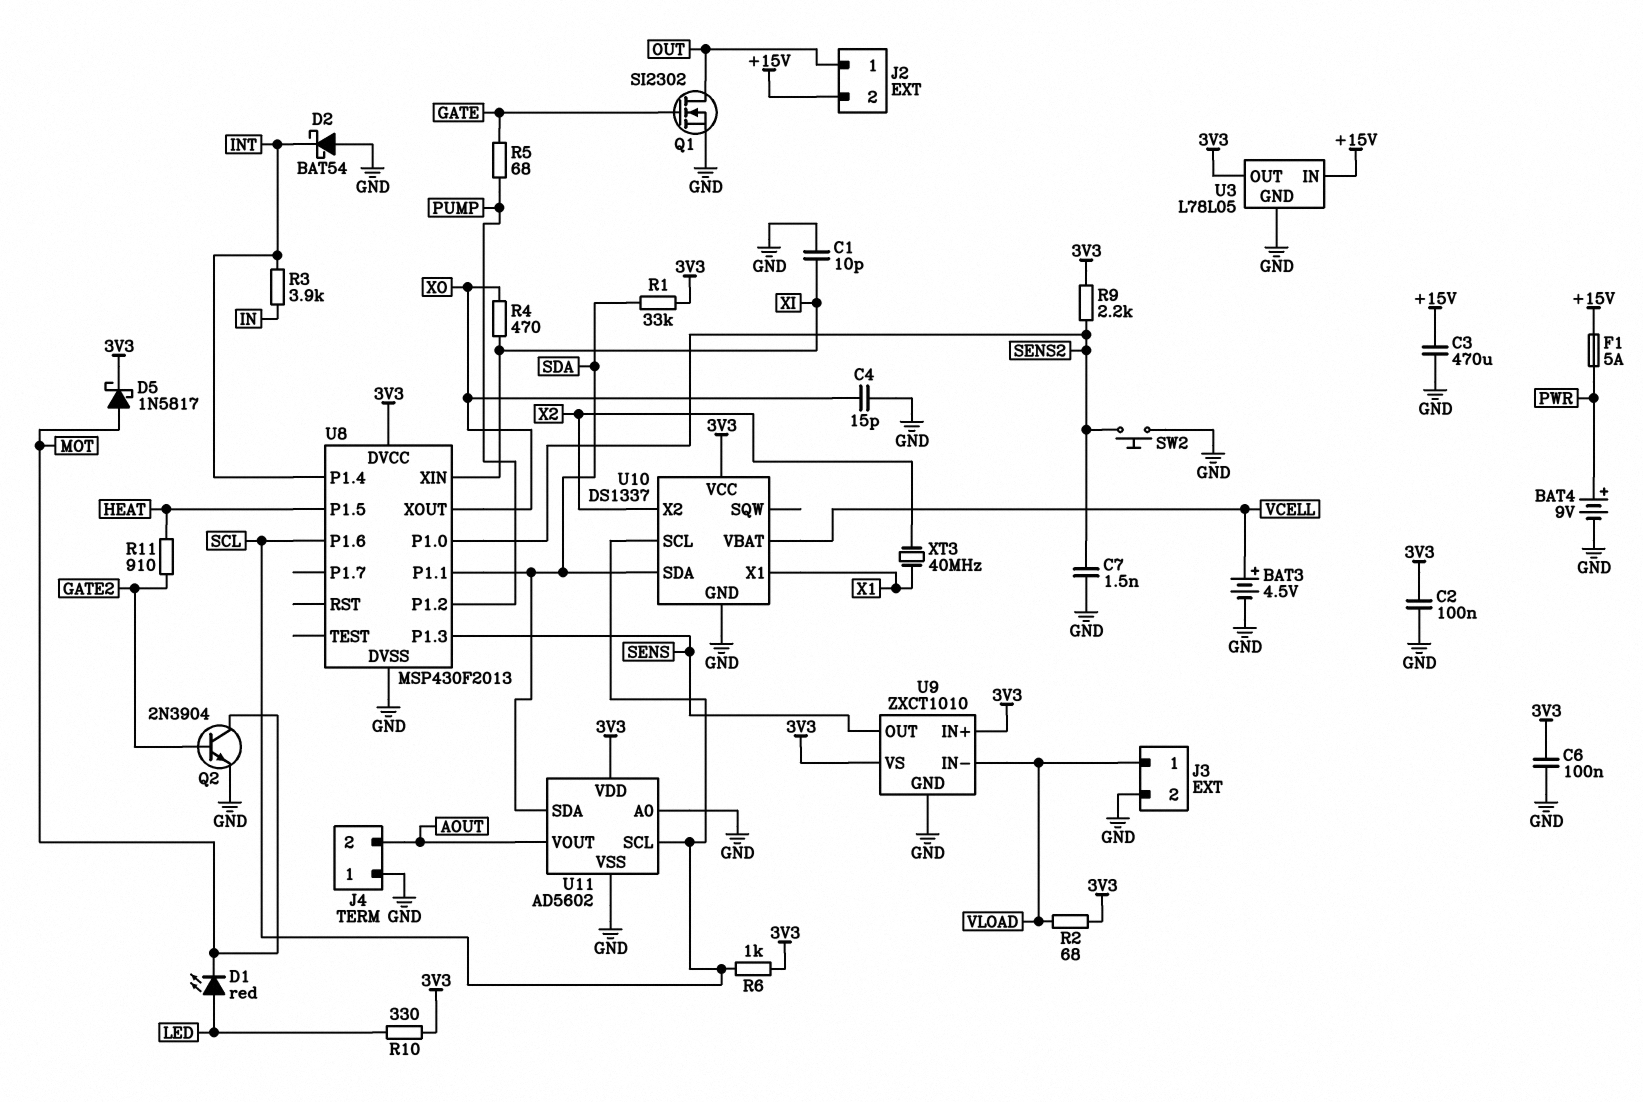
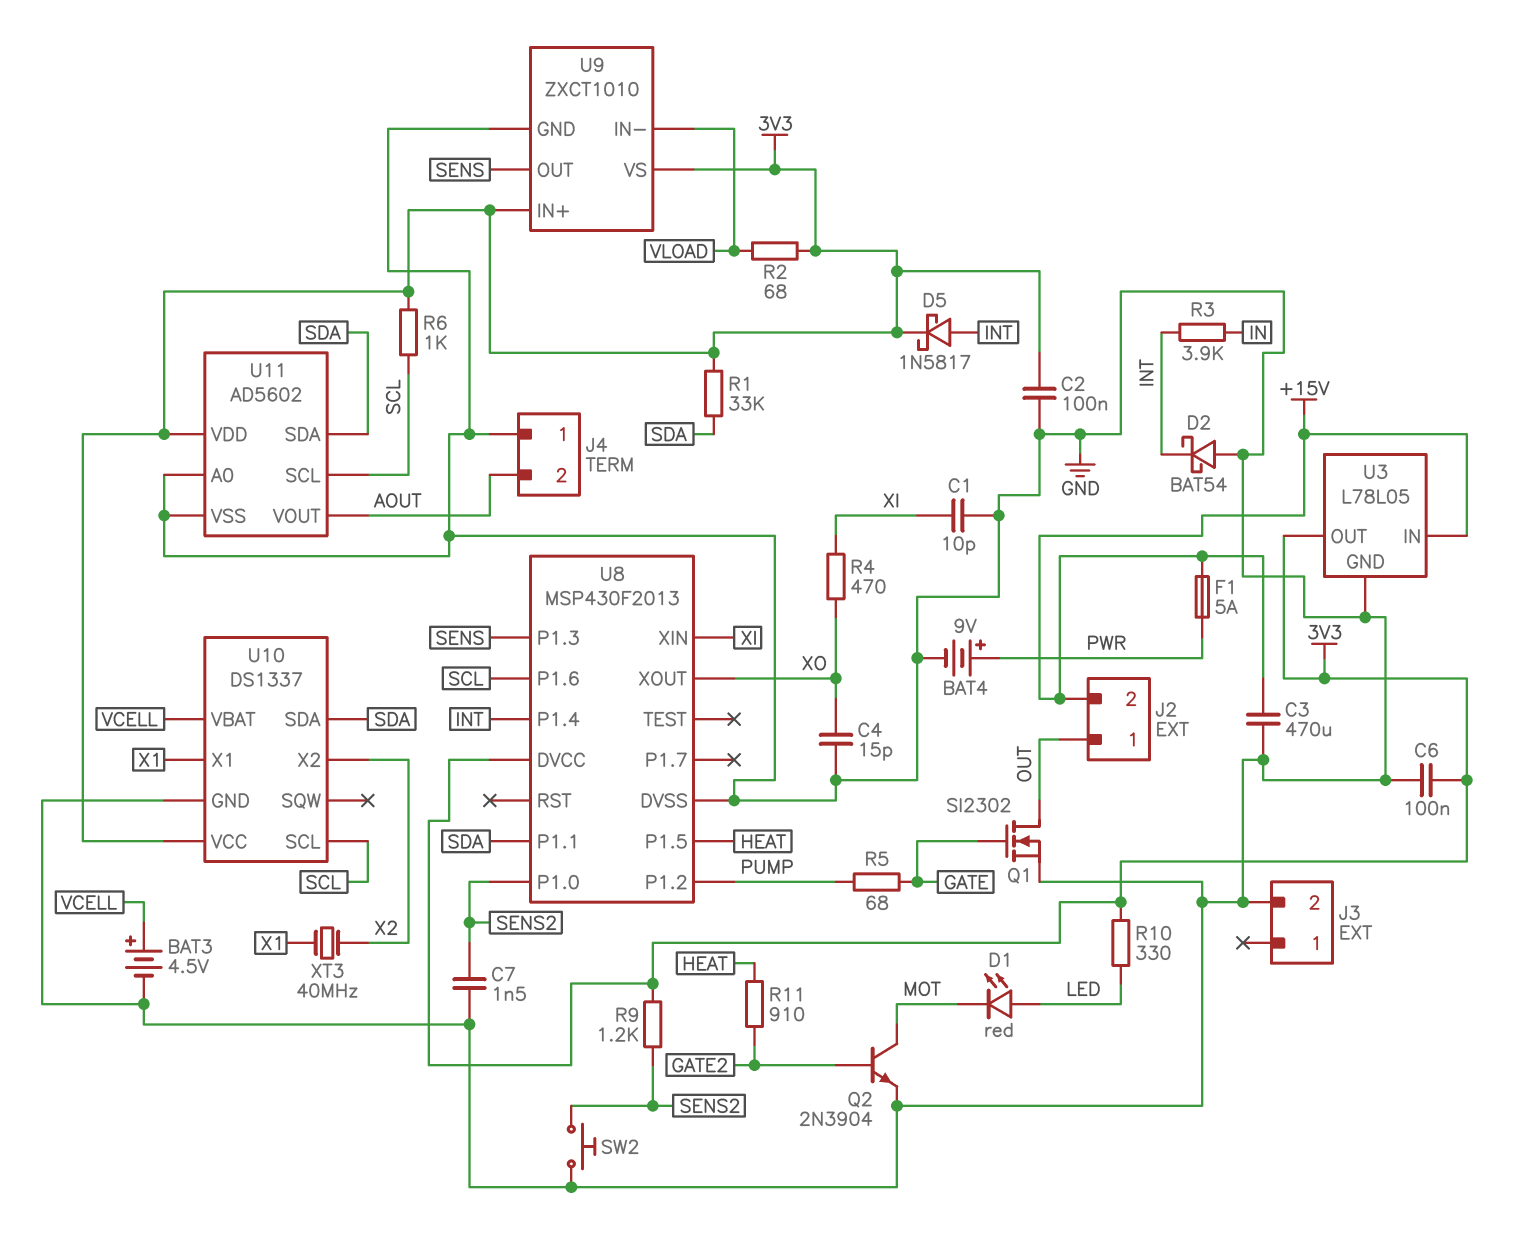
D5: schottky 1N5817 (A MOT, K 3V3) -> schottky 1N5817 (A INT, K 3V3)
J3 pin 1: VLOAD -> none
R9: 2.2k (3V3, SENS2) -> 1.2k (3V3, SENS2)

